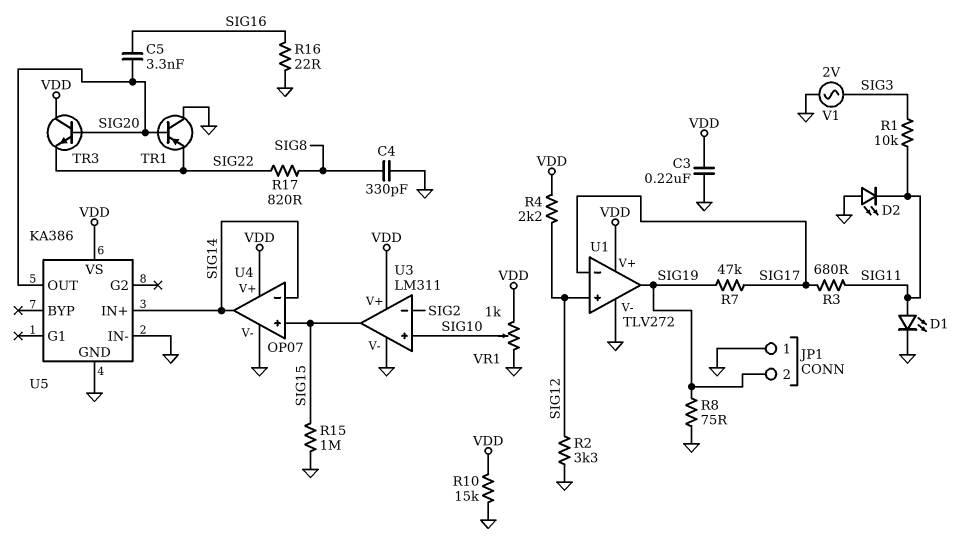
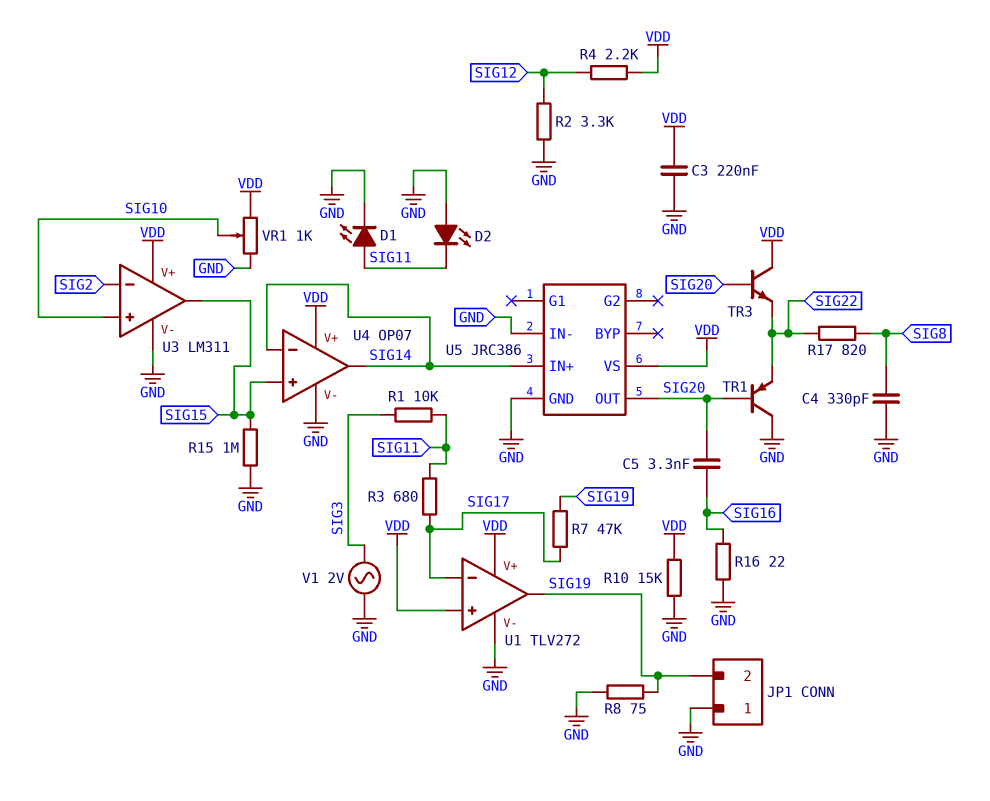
U1 pin in+: SIG12 -> VDD
U5: KA386 -> JRC386

